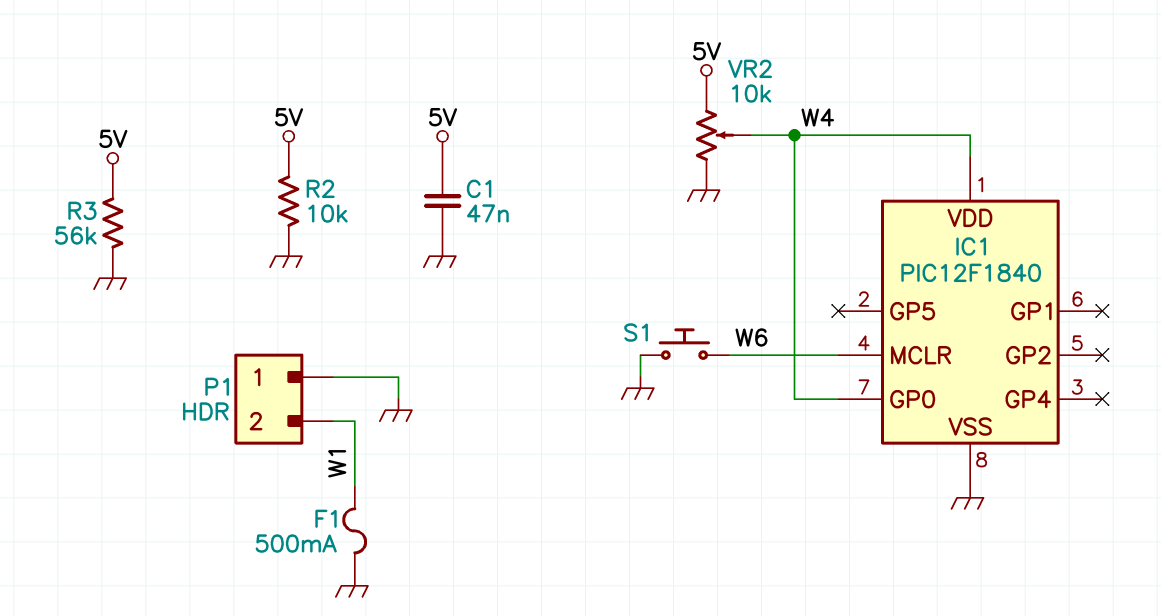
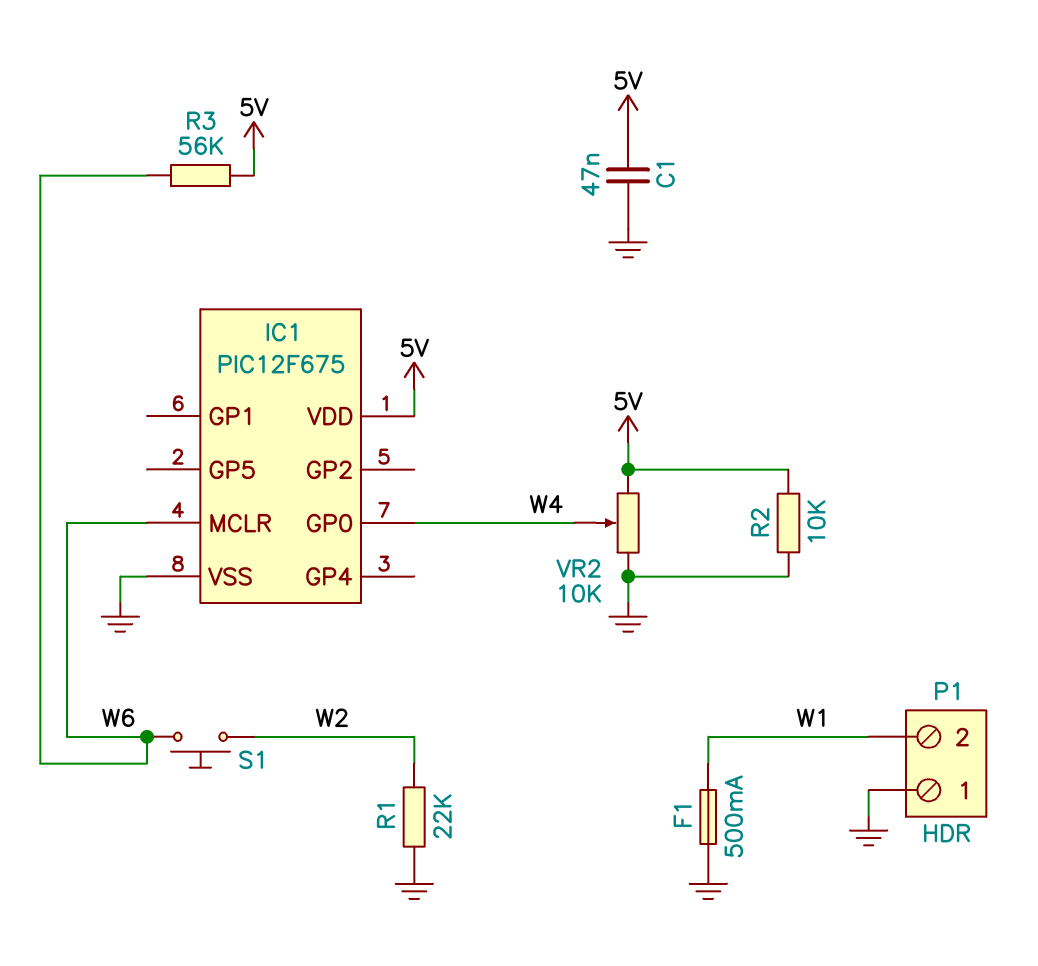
IC1: PIC12F1840 -> PIC12F675
IC1 pin VDD: W4 -> 5V
R1: none -> 22k (GND, W2)
R3: 56k (5V, GND) -> 56k (5V, W6)
S1: button (GND, W6) -> button (W2, W6)

